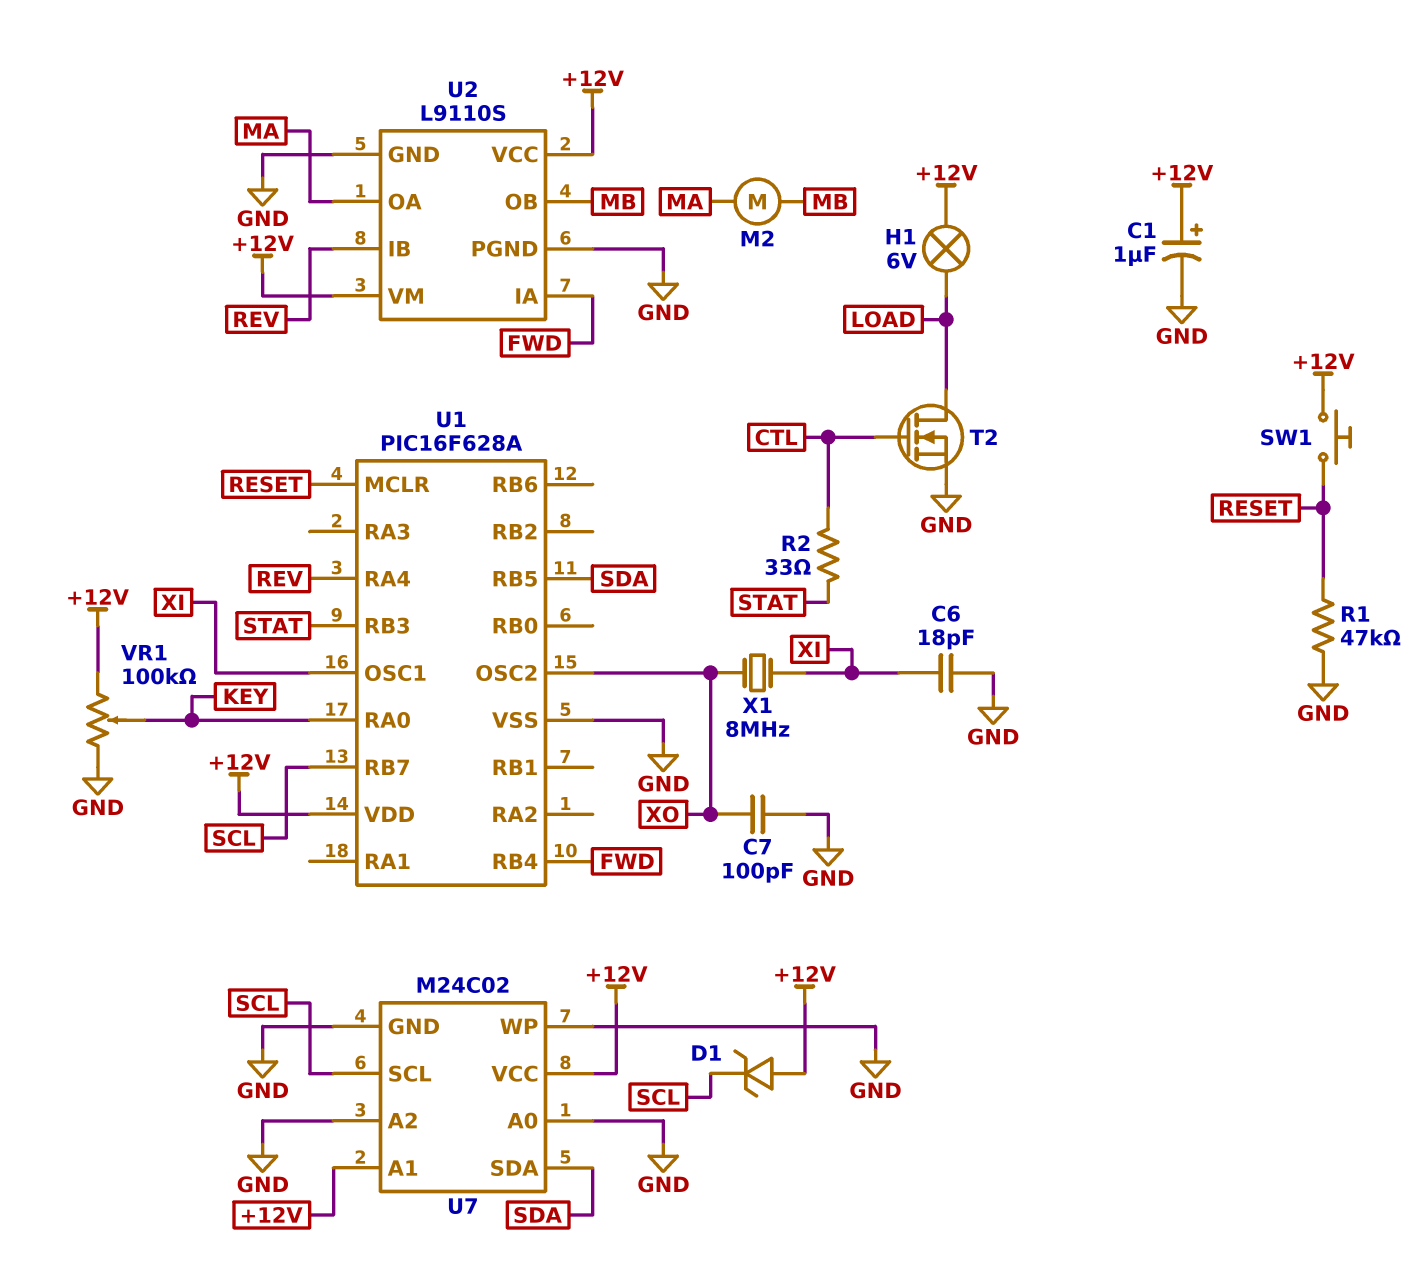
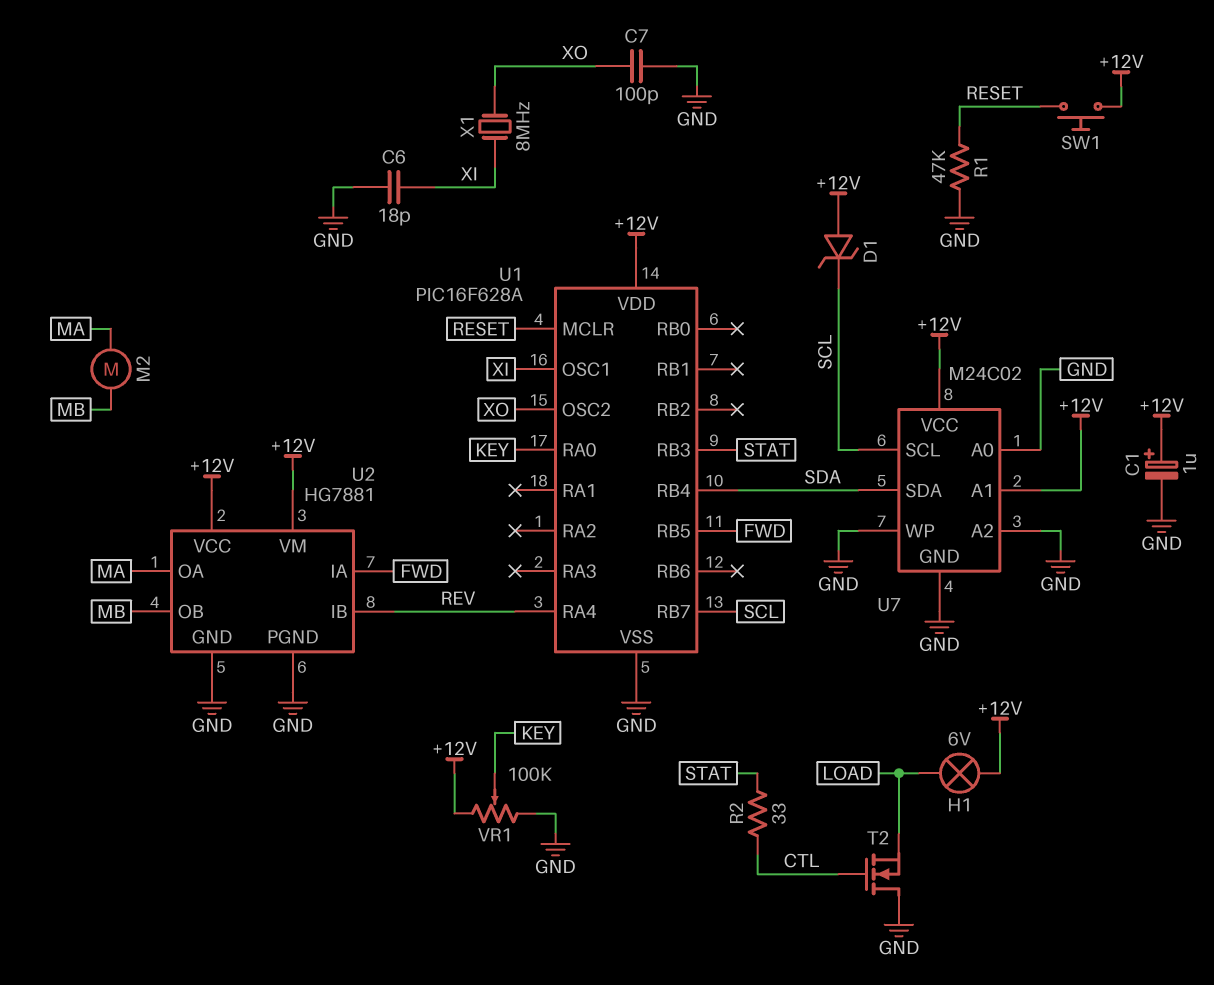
T2: NMOS (G CTL, D LOAD, S GND) -> NMOS (G CTL, D GND, S LOAD)
U1 pin RB4: FWD -> SDA
U1 pin RB5: SDA -> FWD
U2: L9110S -> HG7881

